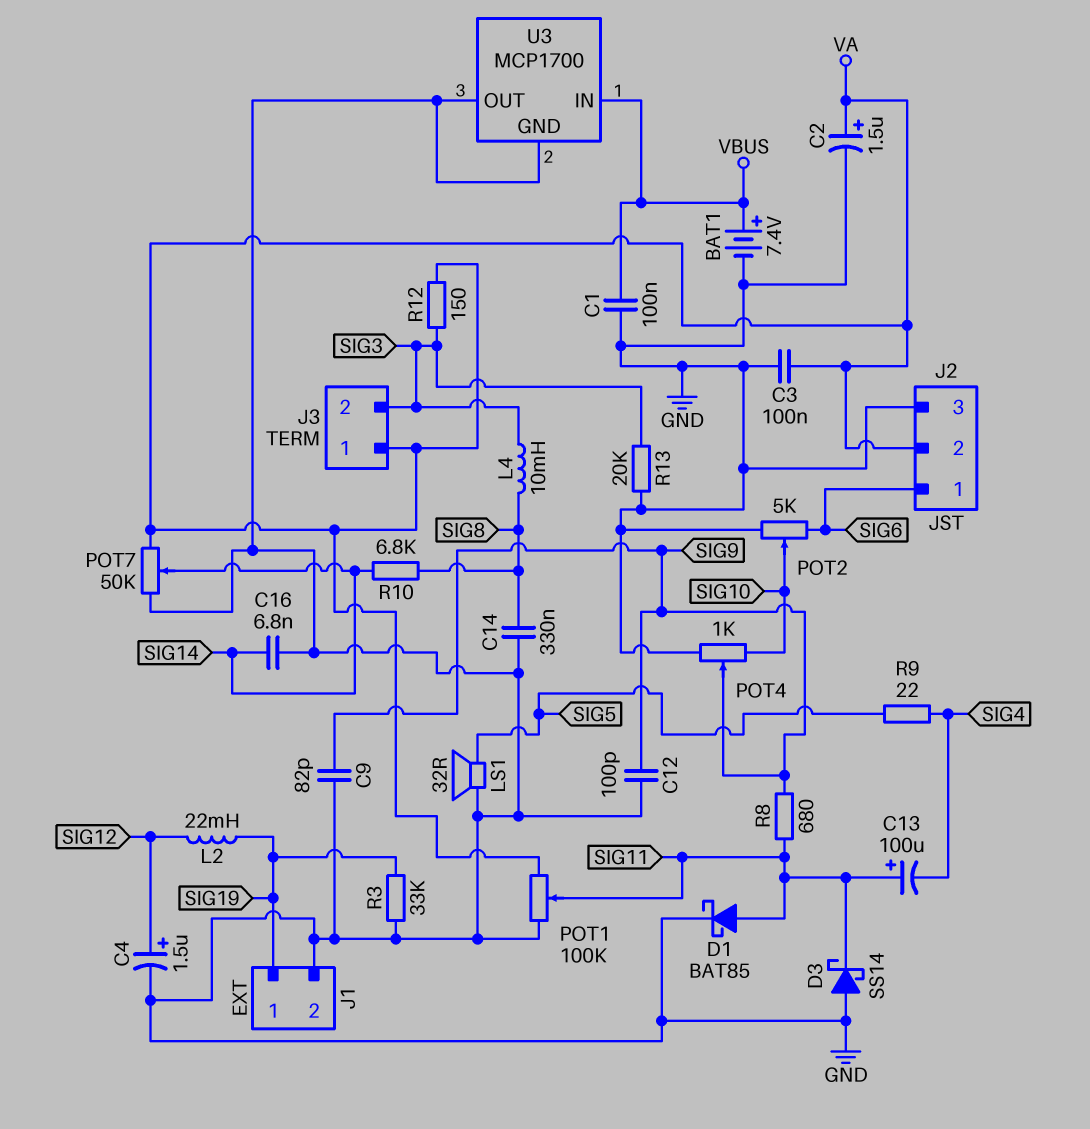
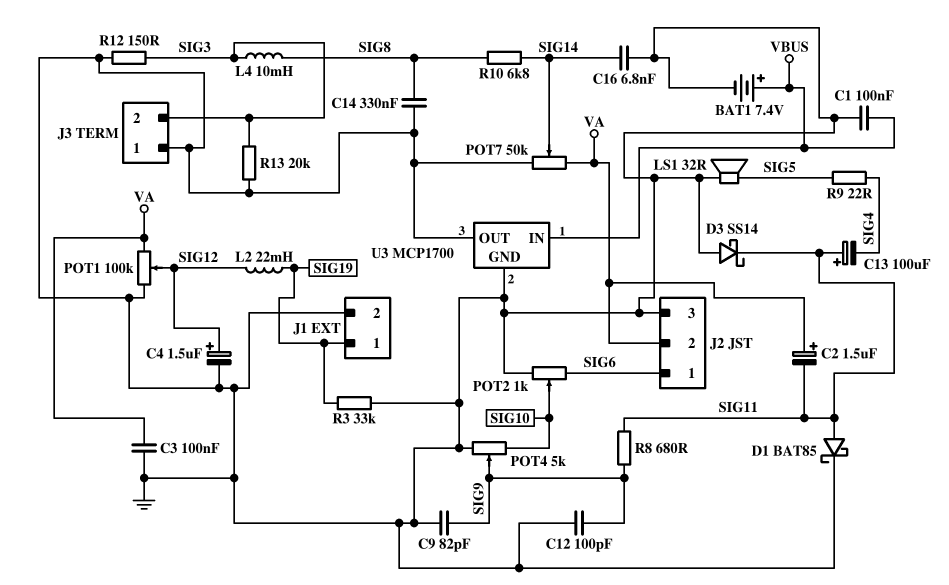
C2: 1.5uF (plus VA, minus GND) -> 1.5uF (plus VA, minus SIG11)
J3 pin 1: VA -> GND
POT1: 100k (GND, VA, wiper SIG11) -> 100k (GND, VA, wiper SIG12)
POT2: 5k (GND, SIG6, wiper SIG10) -> 1k (GND, SIG6, wiper SIG10)
POT4: 1k (GND, SIG10, wiper SIG9) -> 5k (GND, SIG10, wiper SIG9)
R12: 150 (SIG3, VA) -> 150 (GND, SIG3)

